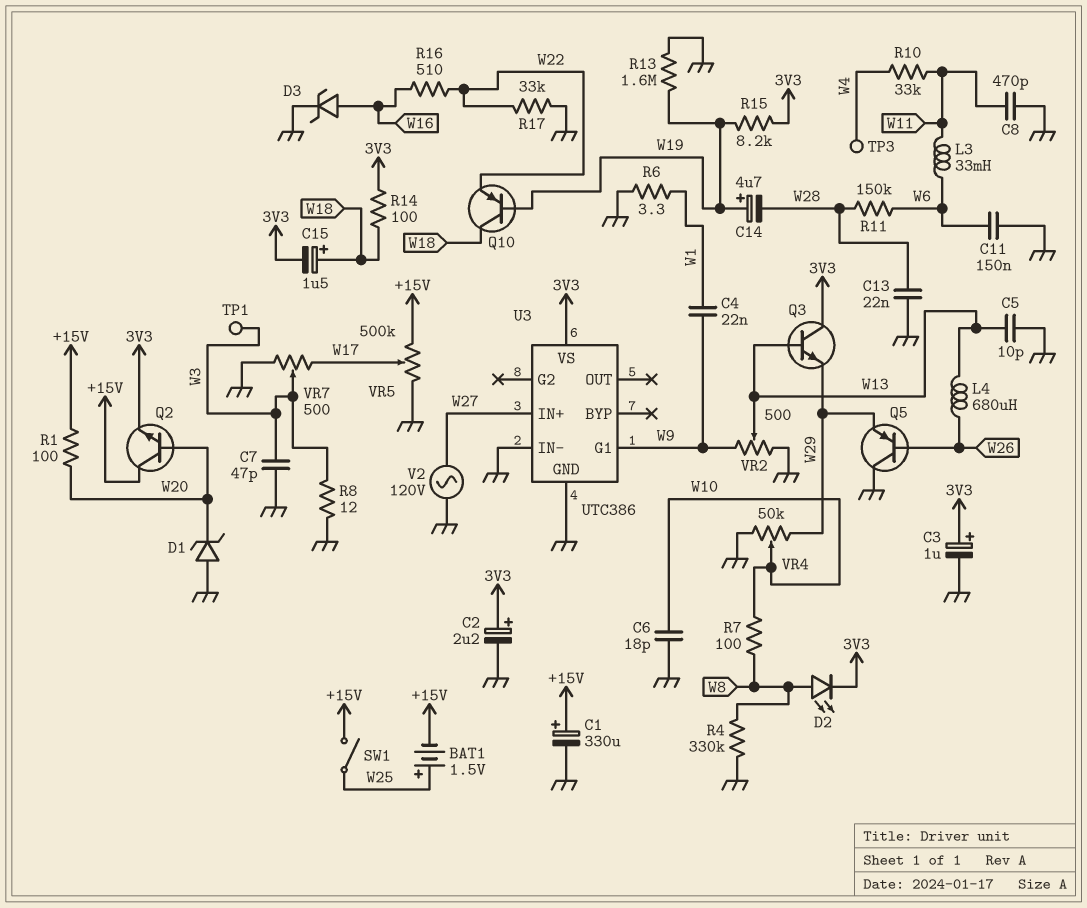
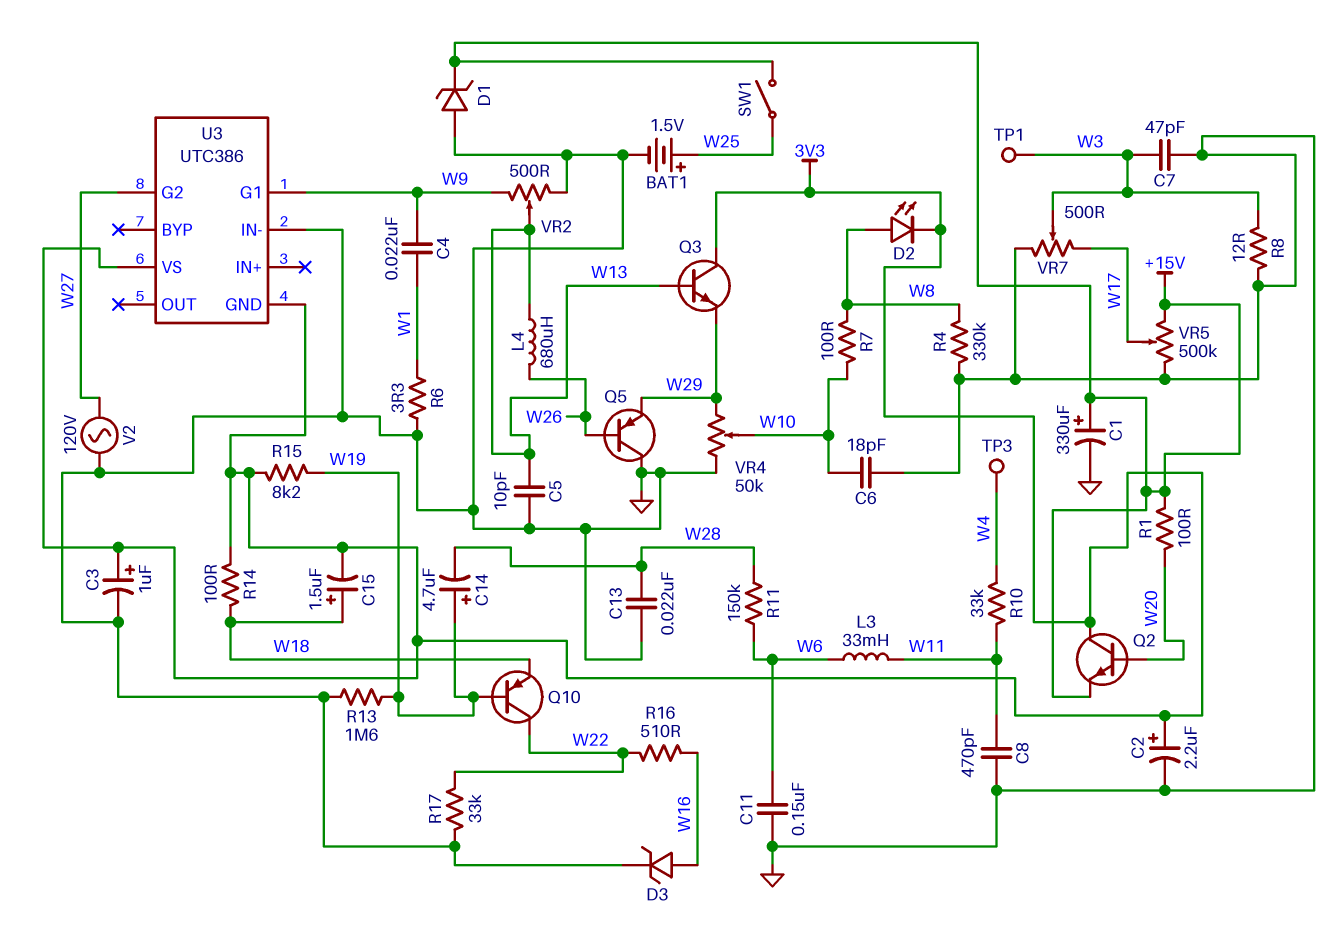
BAT1: 1.5V (plus W25, minus +15V) -> 1.5V (plus W25, minus GND)
D1: zener (A GND, K W20) -> zener (A GND, K +15V)
Q2: NPN (B W20, C +15V, E 3V3) -> NPN (B W20, C 3V3, E +15V)
Q10: PNP (B W19, C W18, E W22) -> PNP (B W19, C W22, E W18)
U3 pin G2: none -> W27
U3 pin GND: GND -> 3V3
U3 pin IN+: W27 -> none

